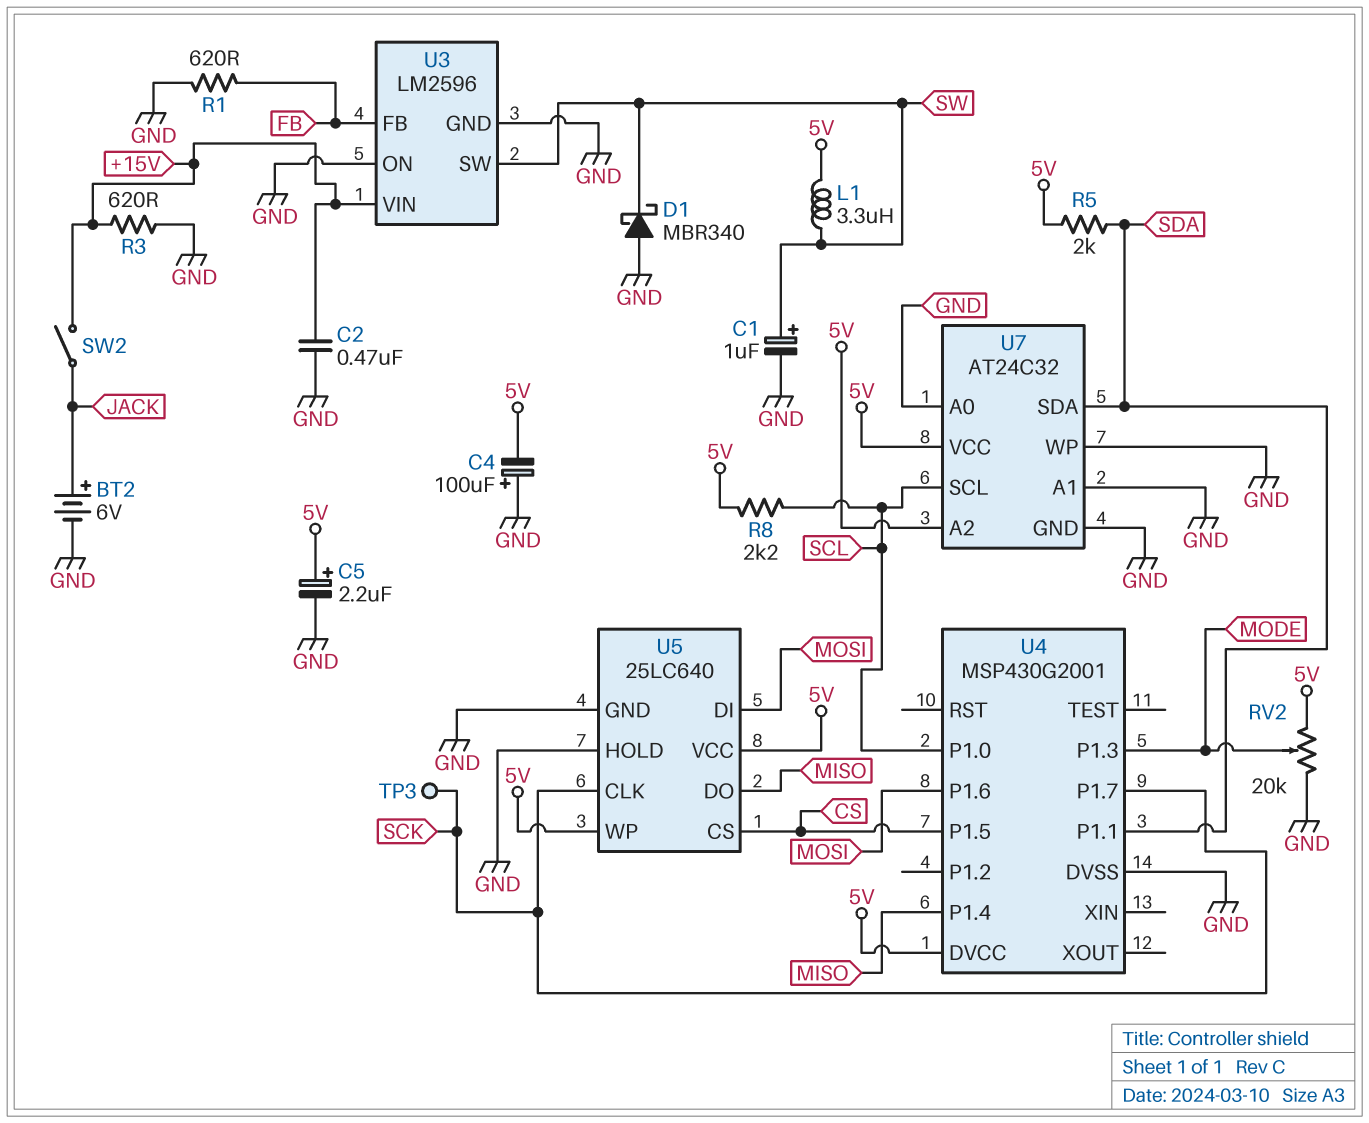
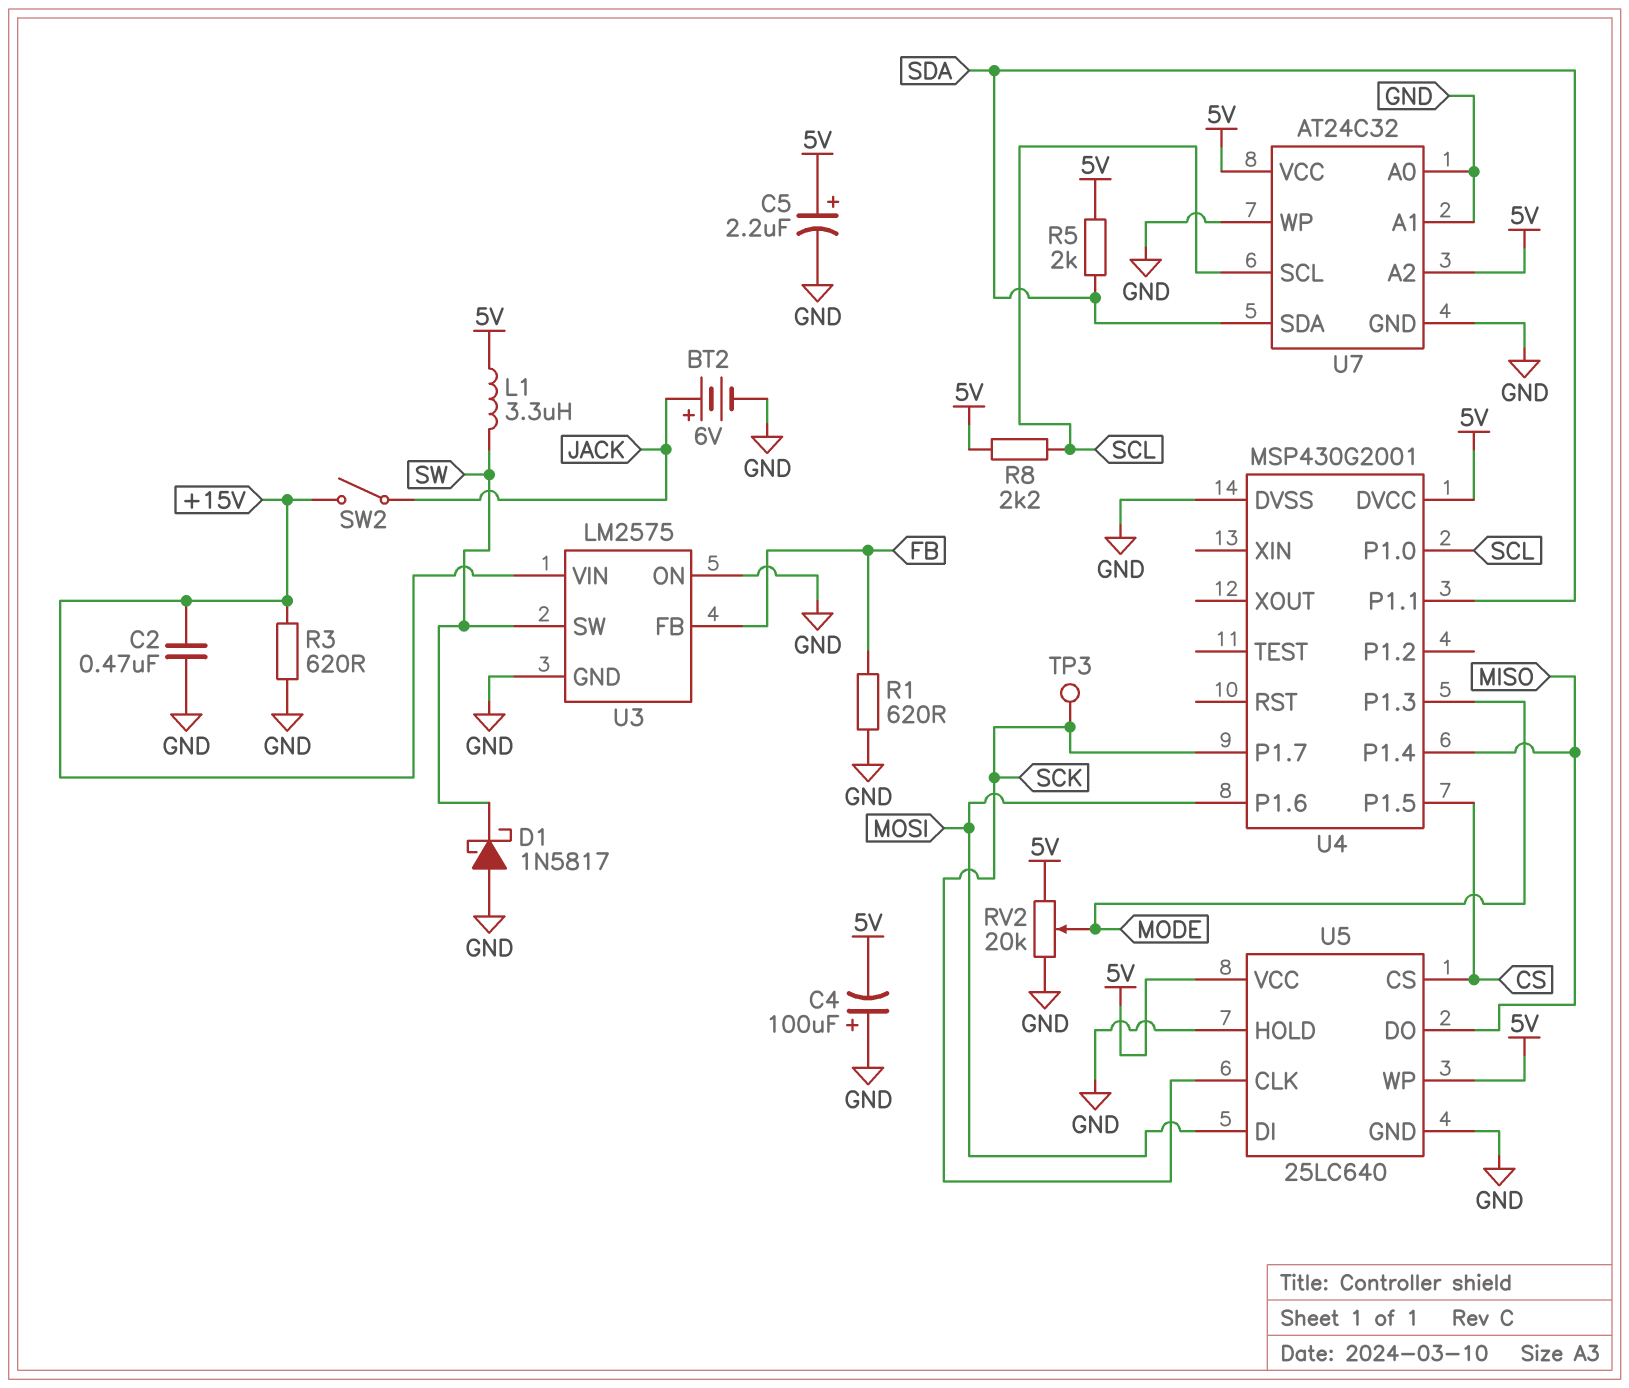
C1: 1uF (plus SW, minus GND) -> none
D1: schottky MBR340 (A GND, K SW) -> schottky 1N5817 (A GND, K SW)
U3: LM2596 -> LM2575

